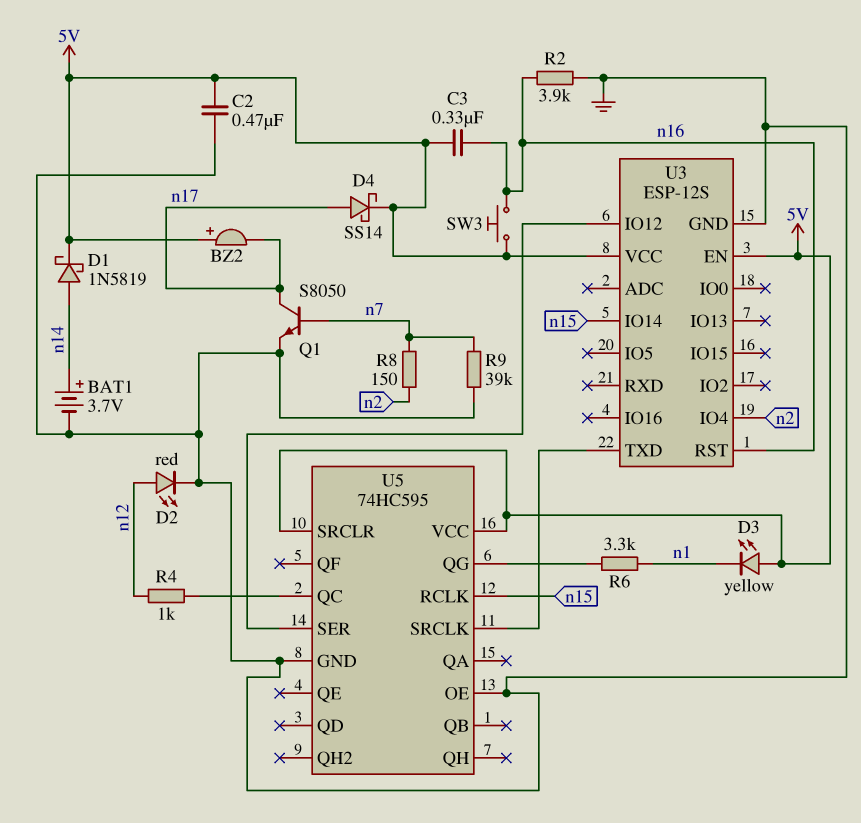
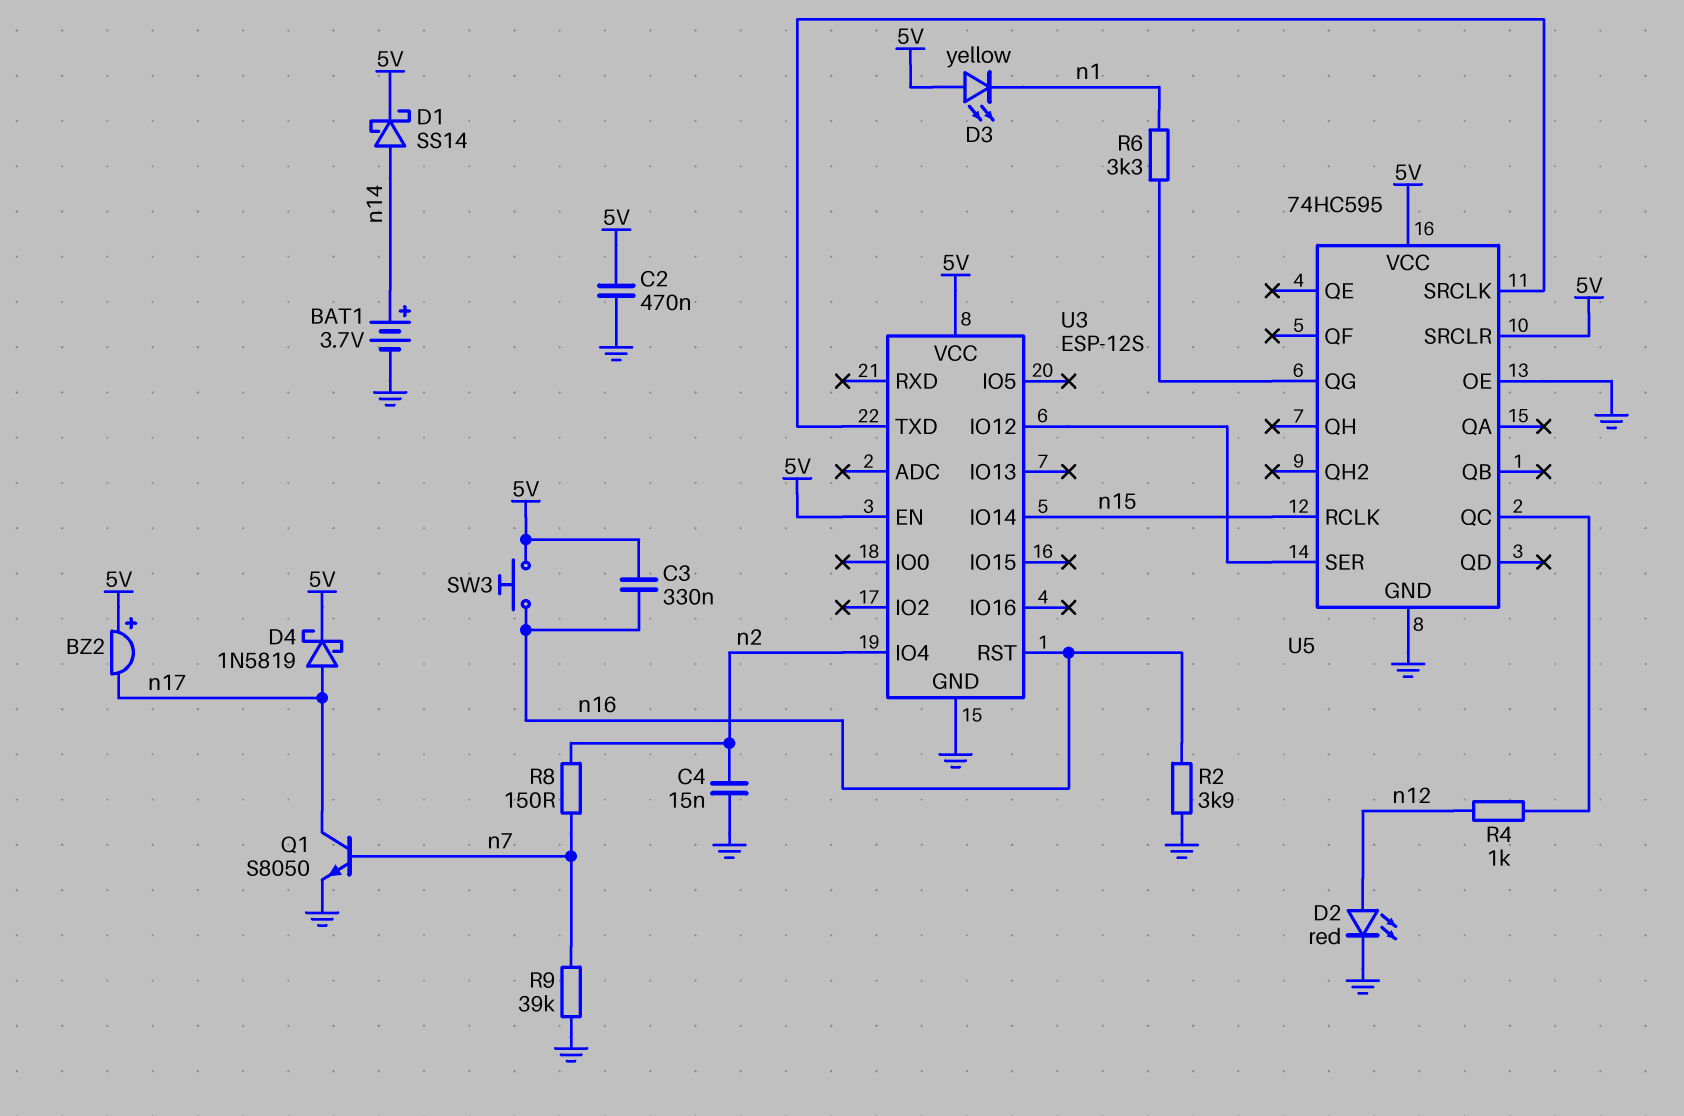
C4: none -> 15nF (GND, n2)
D1: schottky 1N5819 (A n14, K 5V) -> schottky SS14 (A n14, K 5V)
D4: schottky SS14 (A n17, K 5V) -> schottky 1N5819 (A n17, K 5V)

